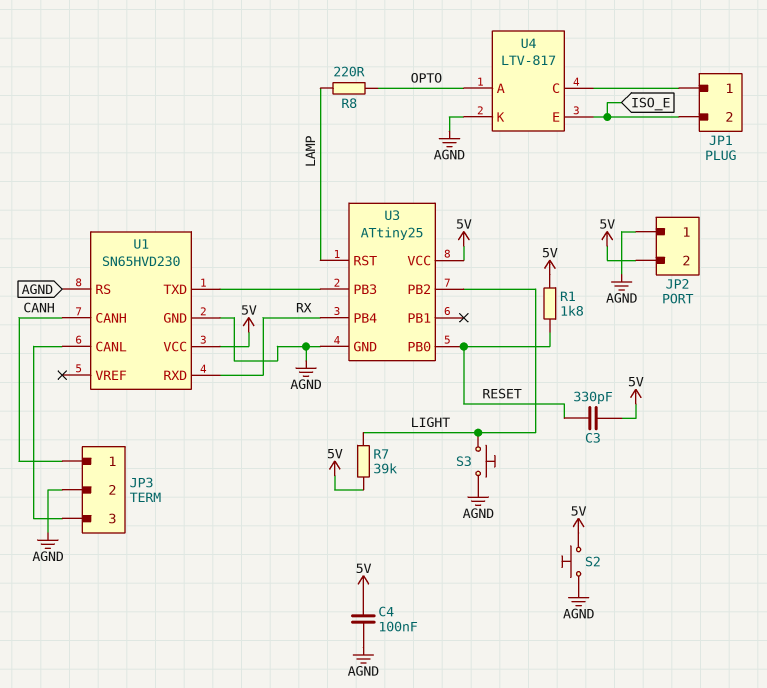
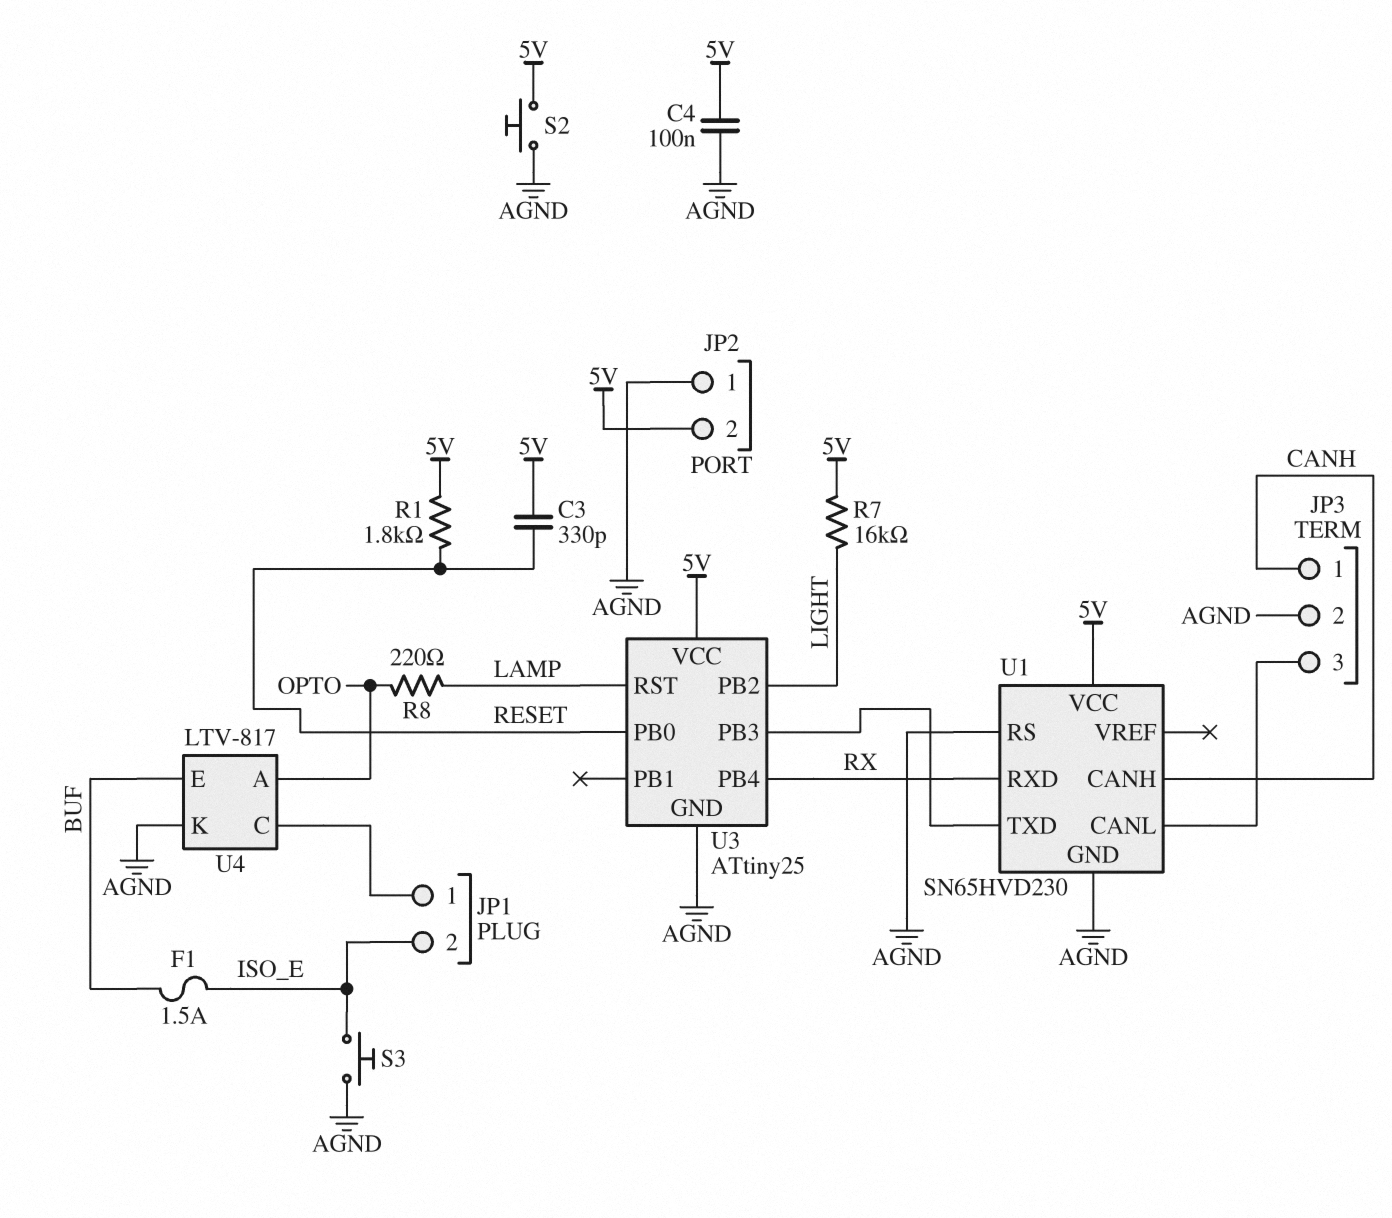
F1: none -> 1.5A (BUF, ISO_E)
R7: 39k (5V, LIGHT) -> 16k (5V, LIGHT)
S3: button (AGND, LIGHT) -> button (AGND, ISO_E)
U4 pin E: ISO_E -> BUF

